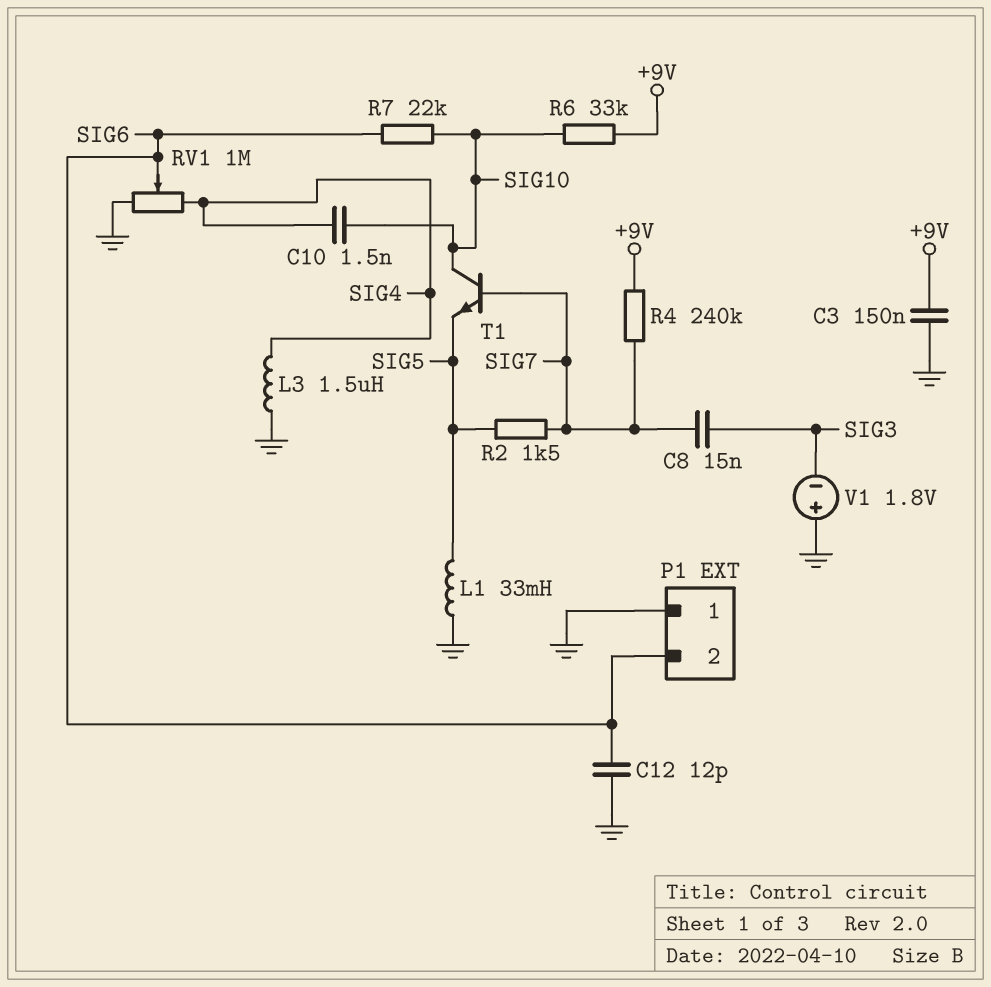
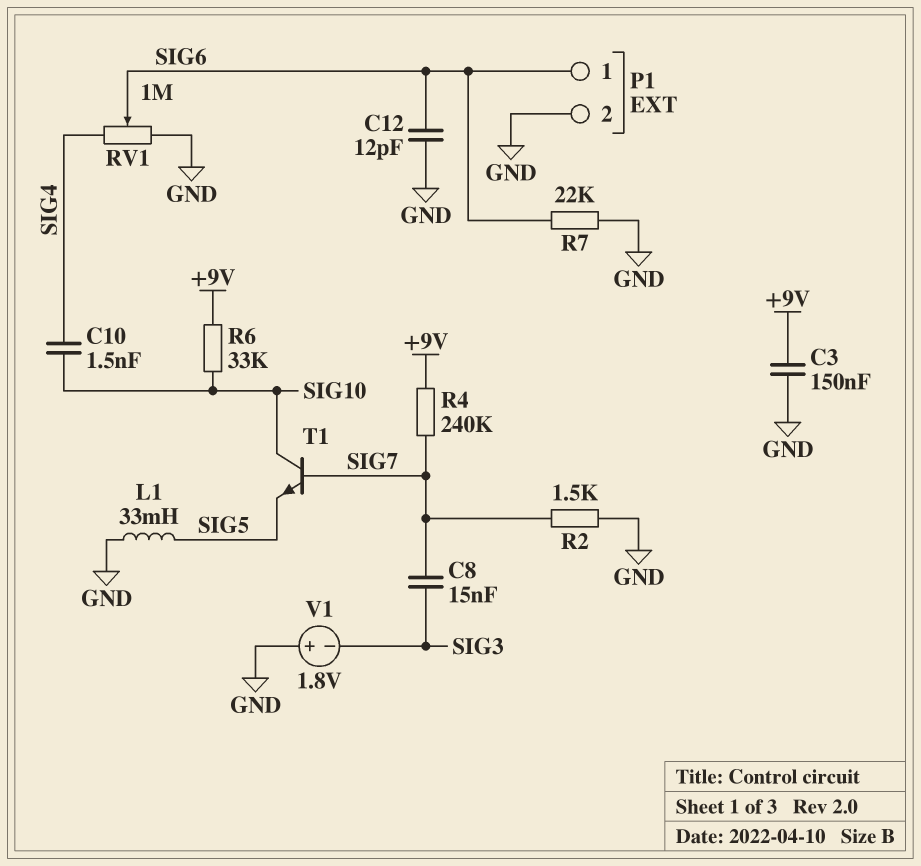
L3: 1.5uH (GND, SIG4) -> none
P1 pin 1: GND -> SIG6
P1 pin 2: SIG6 -> GND
R2: 1.5k (SIG5, SIG7) -> 1.5k (GND, SIG7)
R7: 22k (SIG6, SIG10) -> 22k (GND, SIG6)

